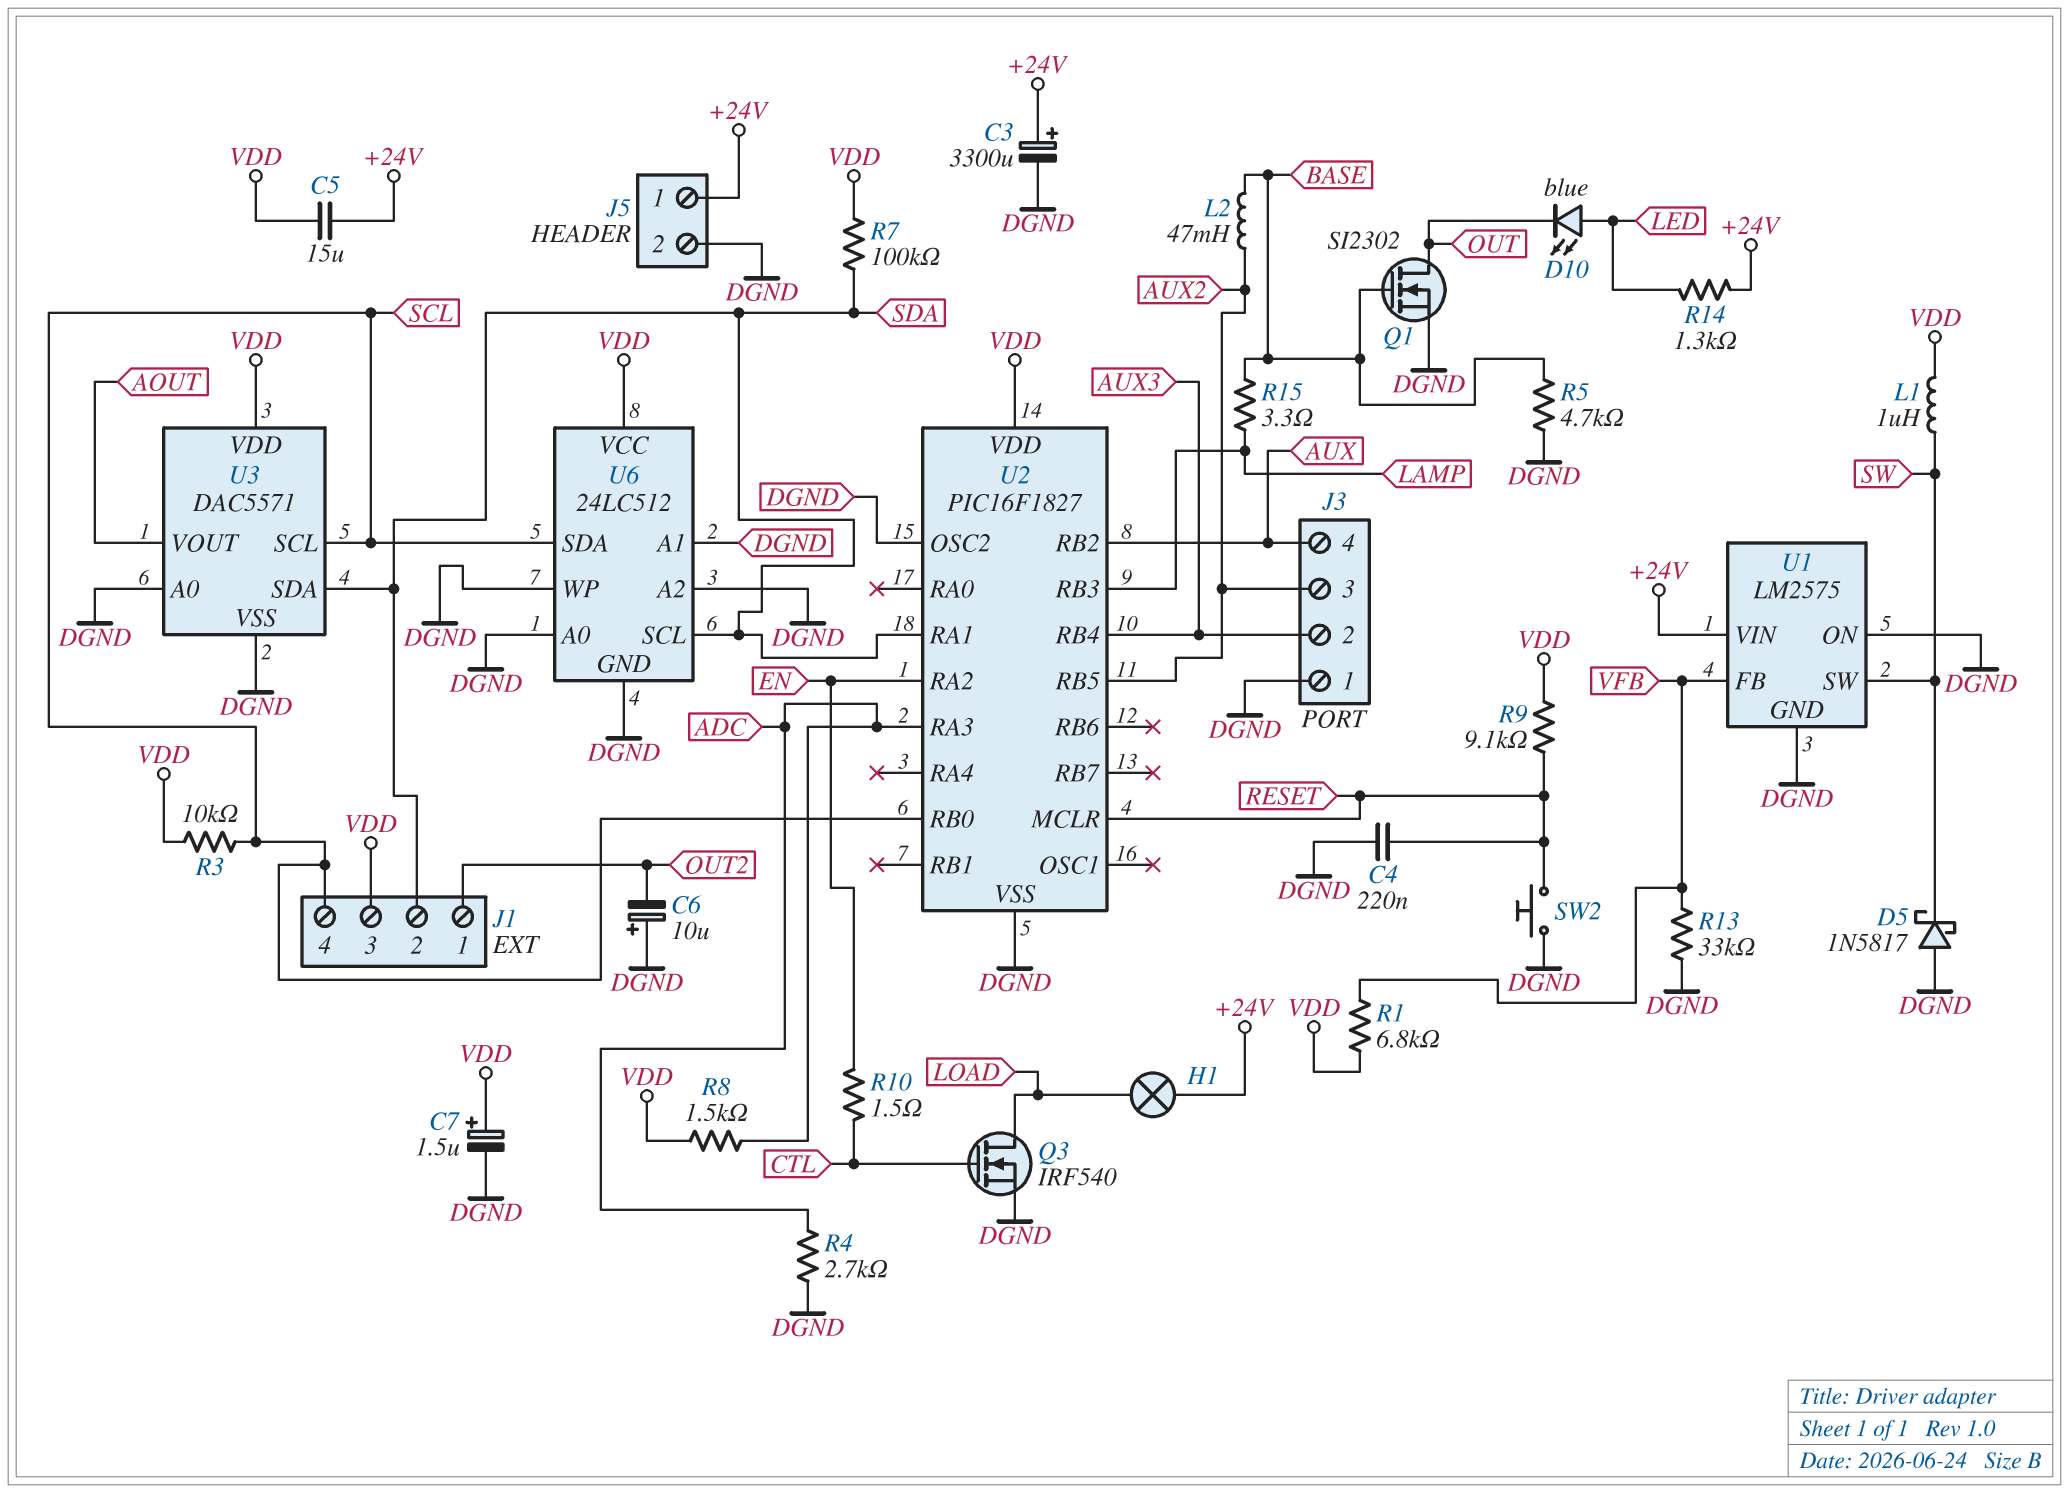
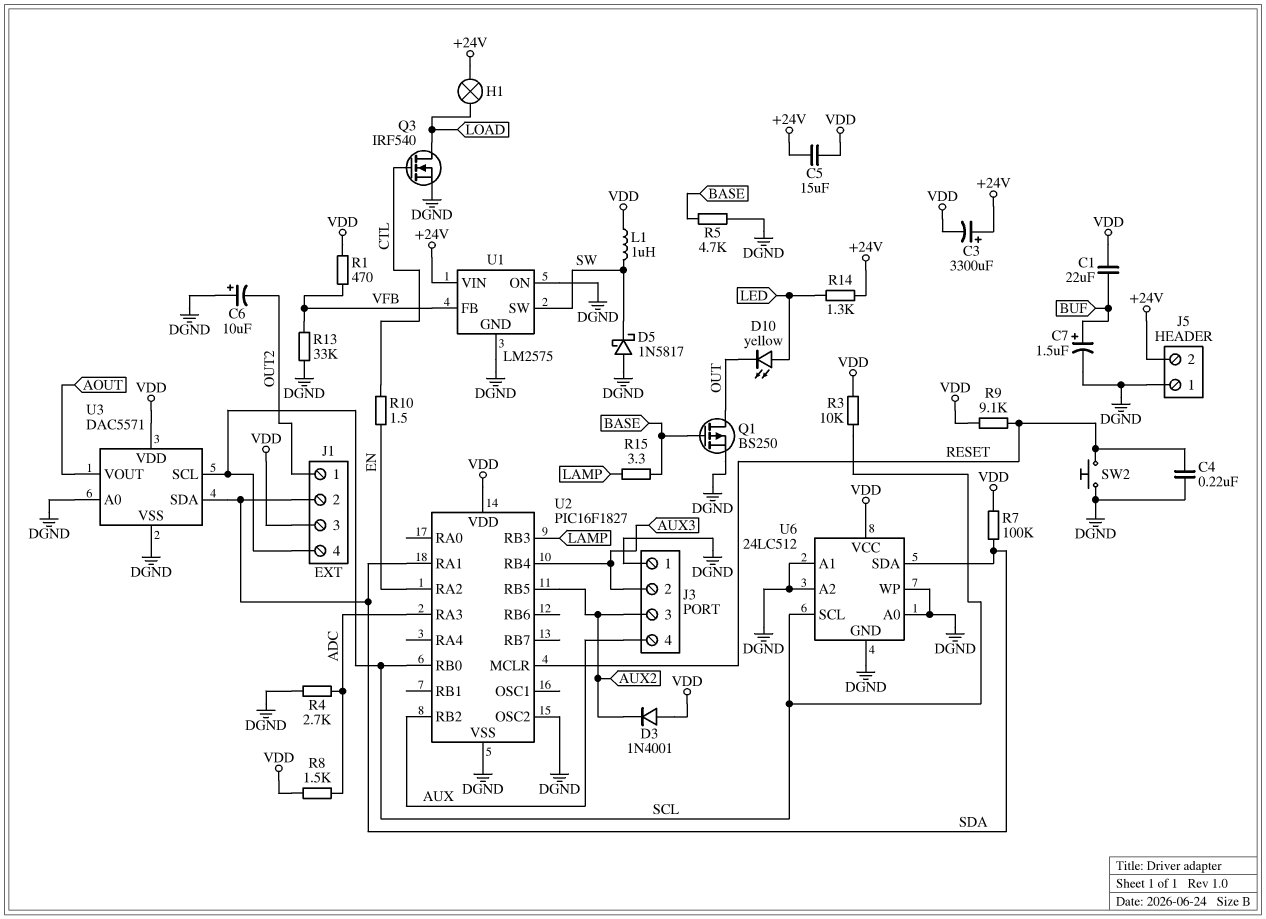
C1: none -> 22uF (BUF, VDD)
C3: 3300uF (plus +24V, minus DGND) -> 3300uF (plus +24V, minus VDD)
C7: 1.5uF (plus VDD, minus DGND) -> 1.5uF (plus BUF, minus DGND)
D3: none -> diode 1N4001 (A VDD, K AUX2)
D10: LED blue (A LED, K OUT) -> LED yellow (A LED, K OUT)
J5 pin 1: +24V -> DGND
J5 pin 2: DGND -> +24V
L2: 47mH (AUX2, BASE) -> none
Q1: NMOS SI2302 (G BASE, D OUT, S DGND) -> PMOS BS250 (G BASE, D OUT, S DGND)
R1: 6.8k (VDD, VFB) -> 470 (VDD, VFB)
U6 pin SCL: SDA -> SCL
U6 pin SDA: SCL -> SDA

